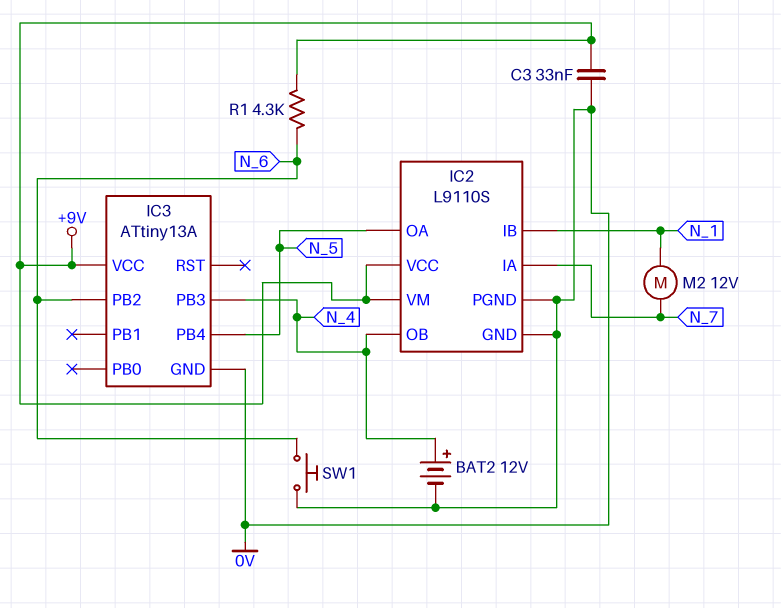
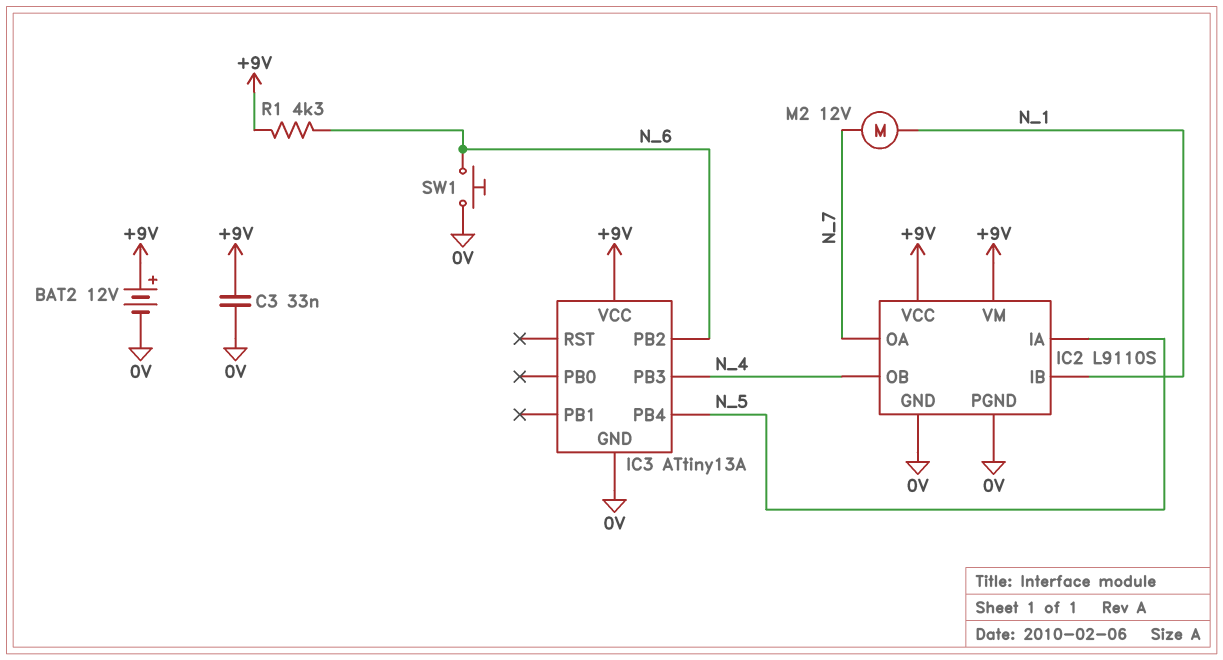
BAT2: 12V (plus N_4, minus 0V) -> 12V (plus +9V, minus 0V)
IC2 pin IA: N_7 -> N_5
IC2 pin OA: N_5 -> N_7

